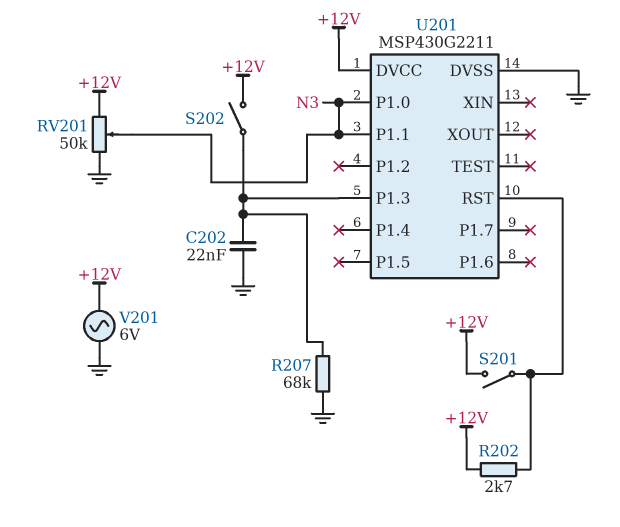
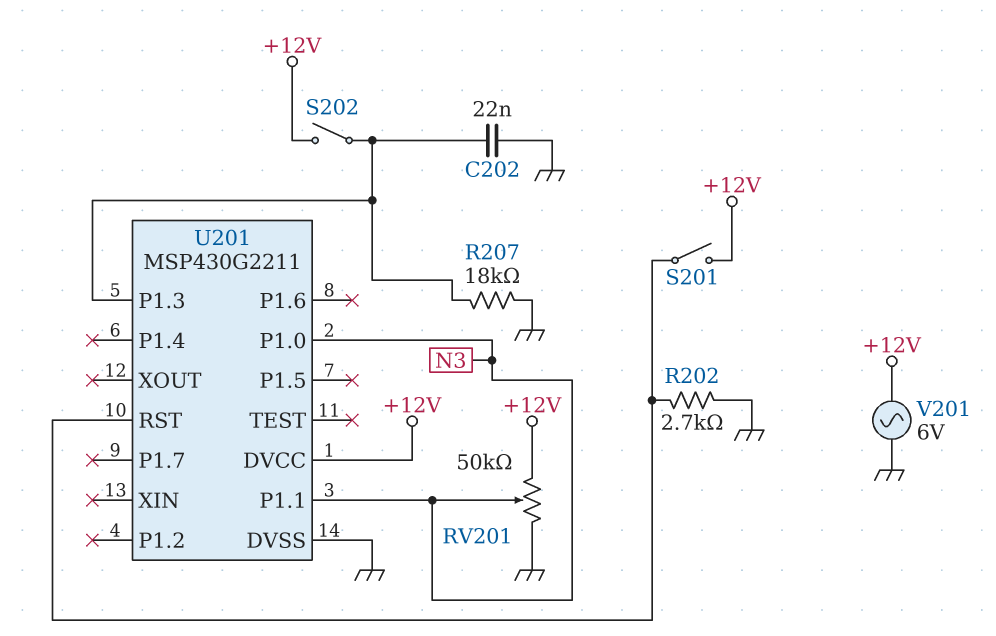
R202: 2.7k (+12V, U201/RST) -> 2.7k (GND, U201/RST)
R207: 68k (GND, U201/P1.3) -> 18k (GND, U201/P1.3)

